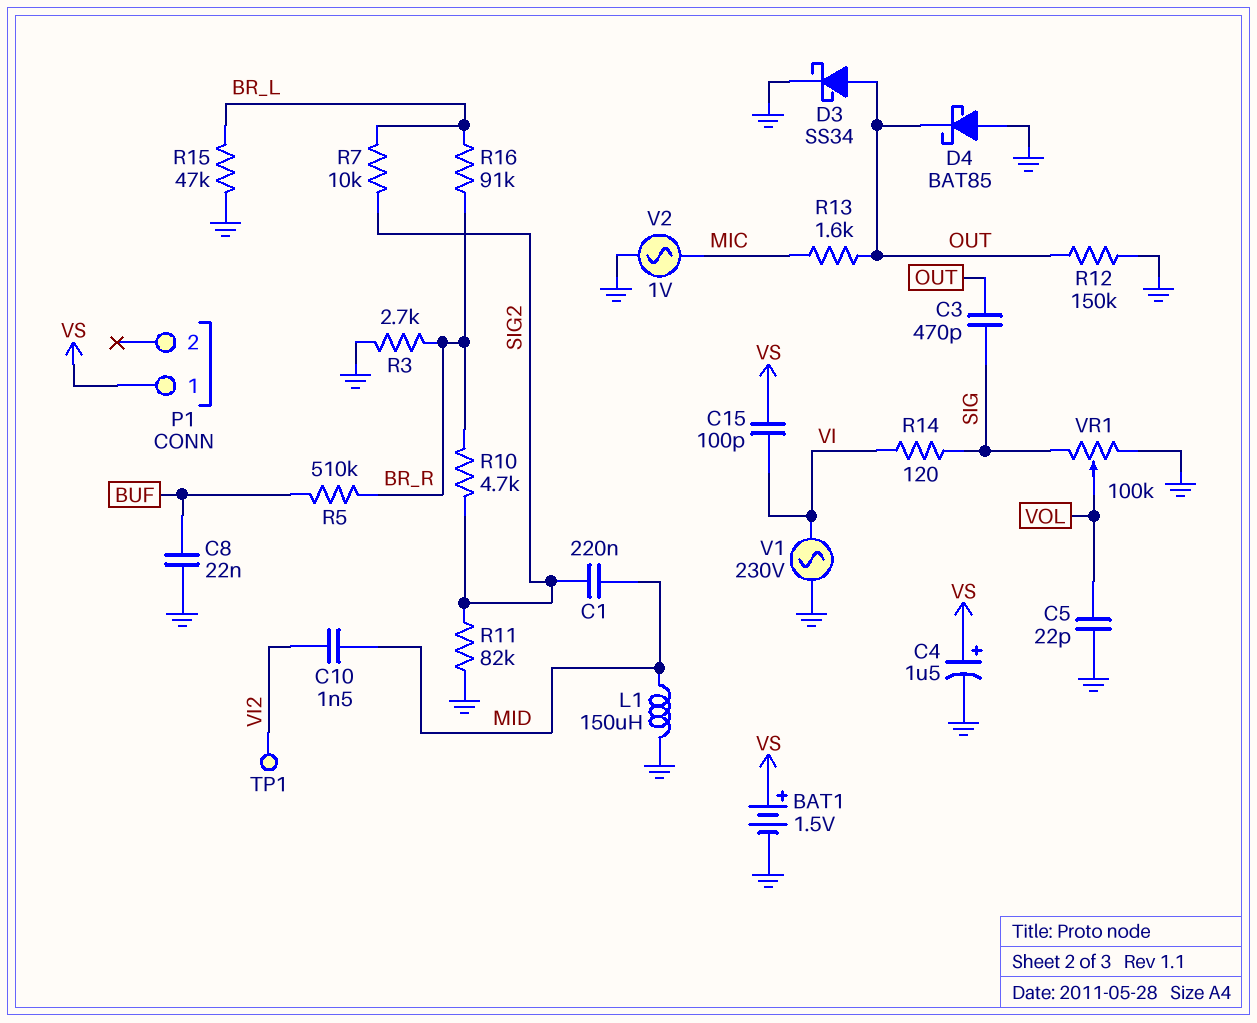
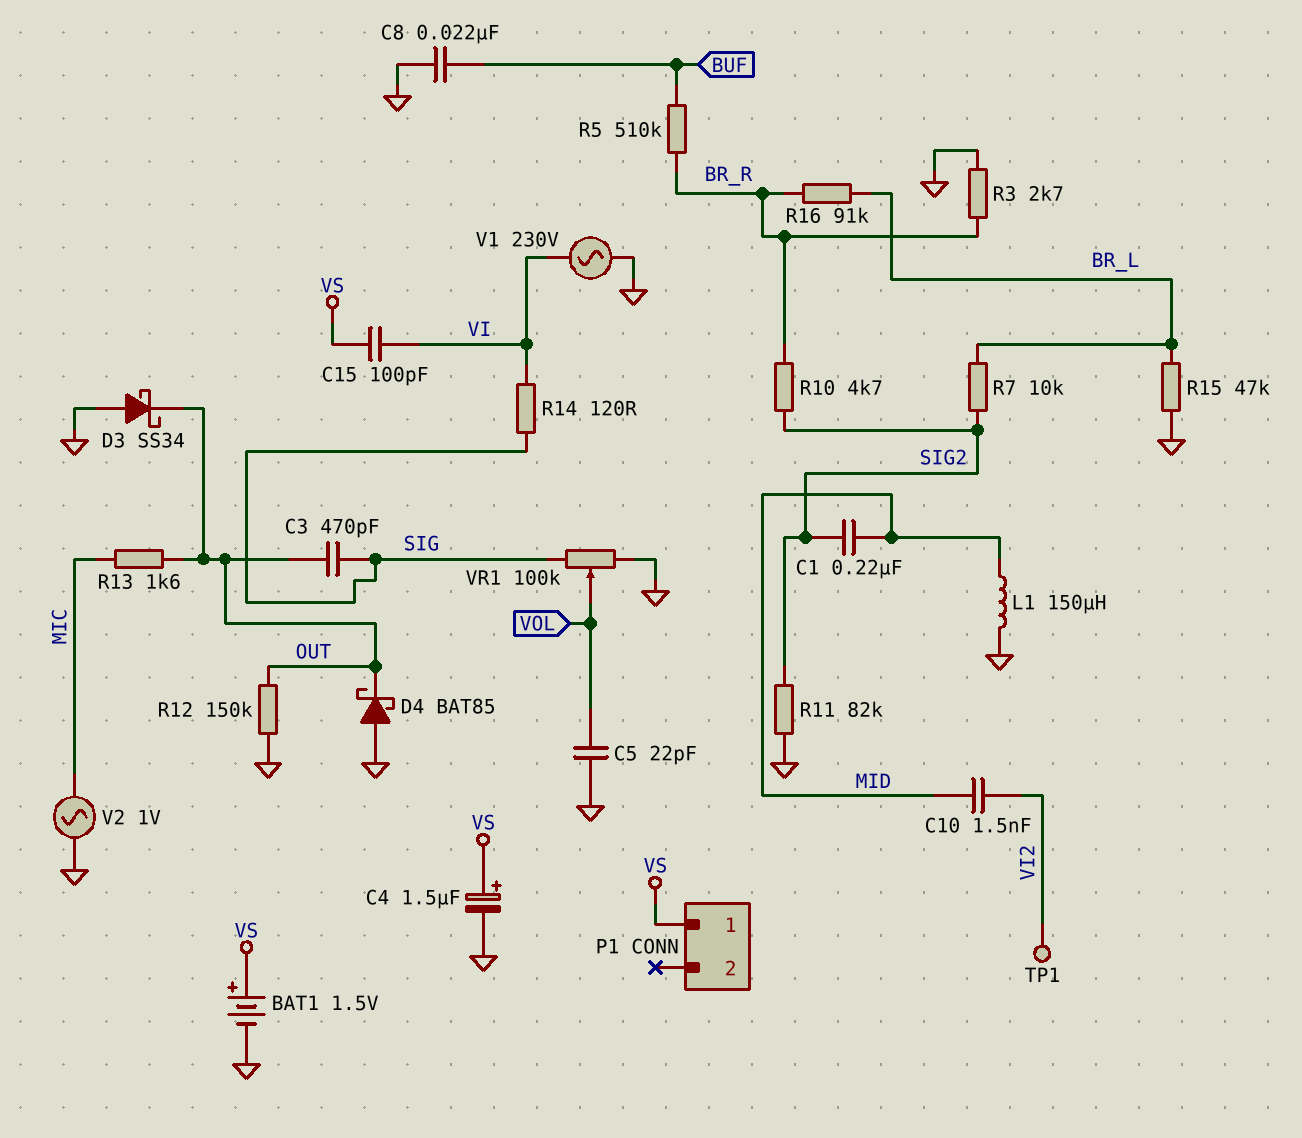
D3: schottky SS34 (A OUT, K GND) -> schottky SS34 (A GND, K OUT)

